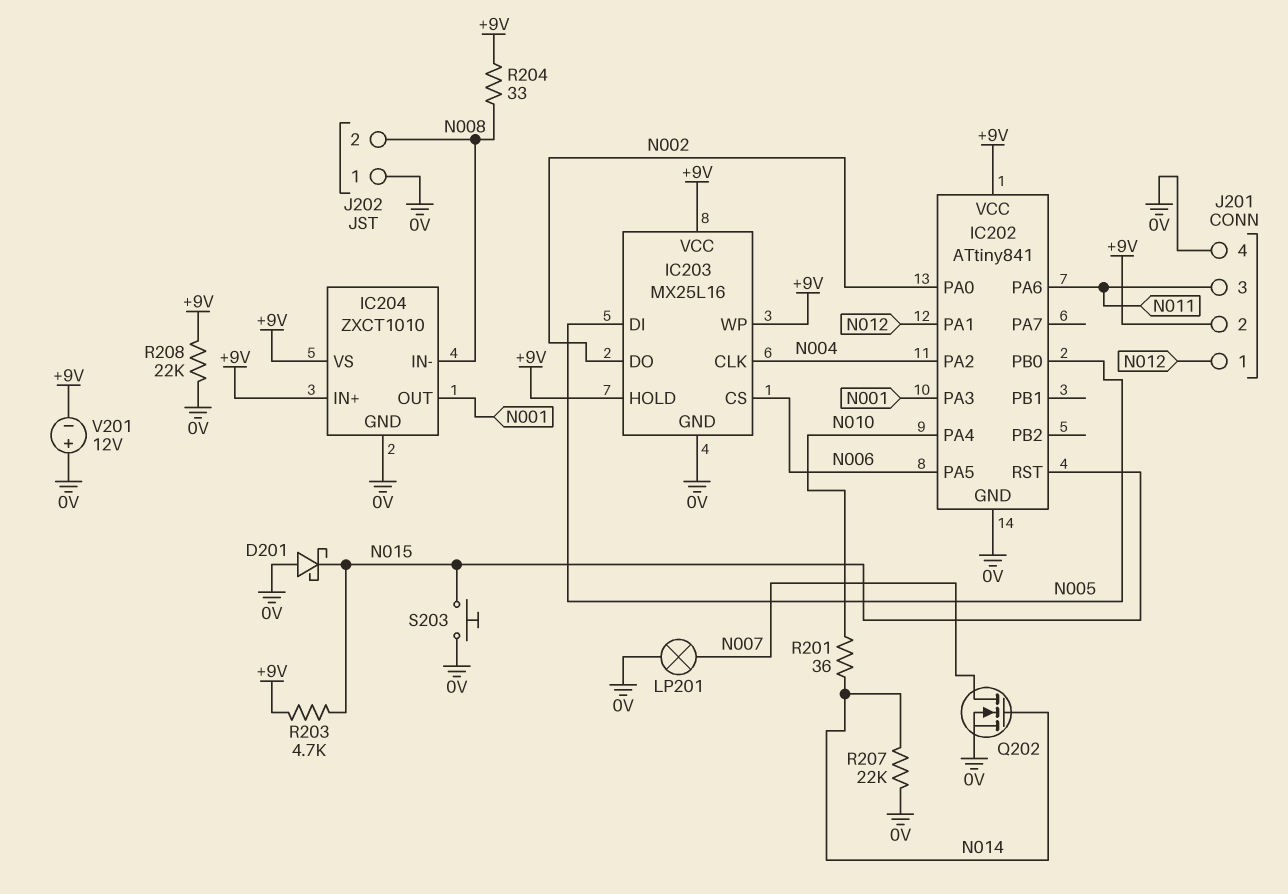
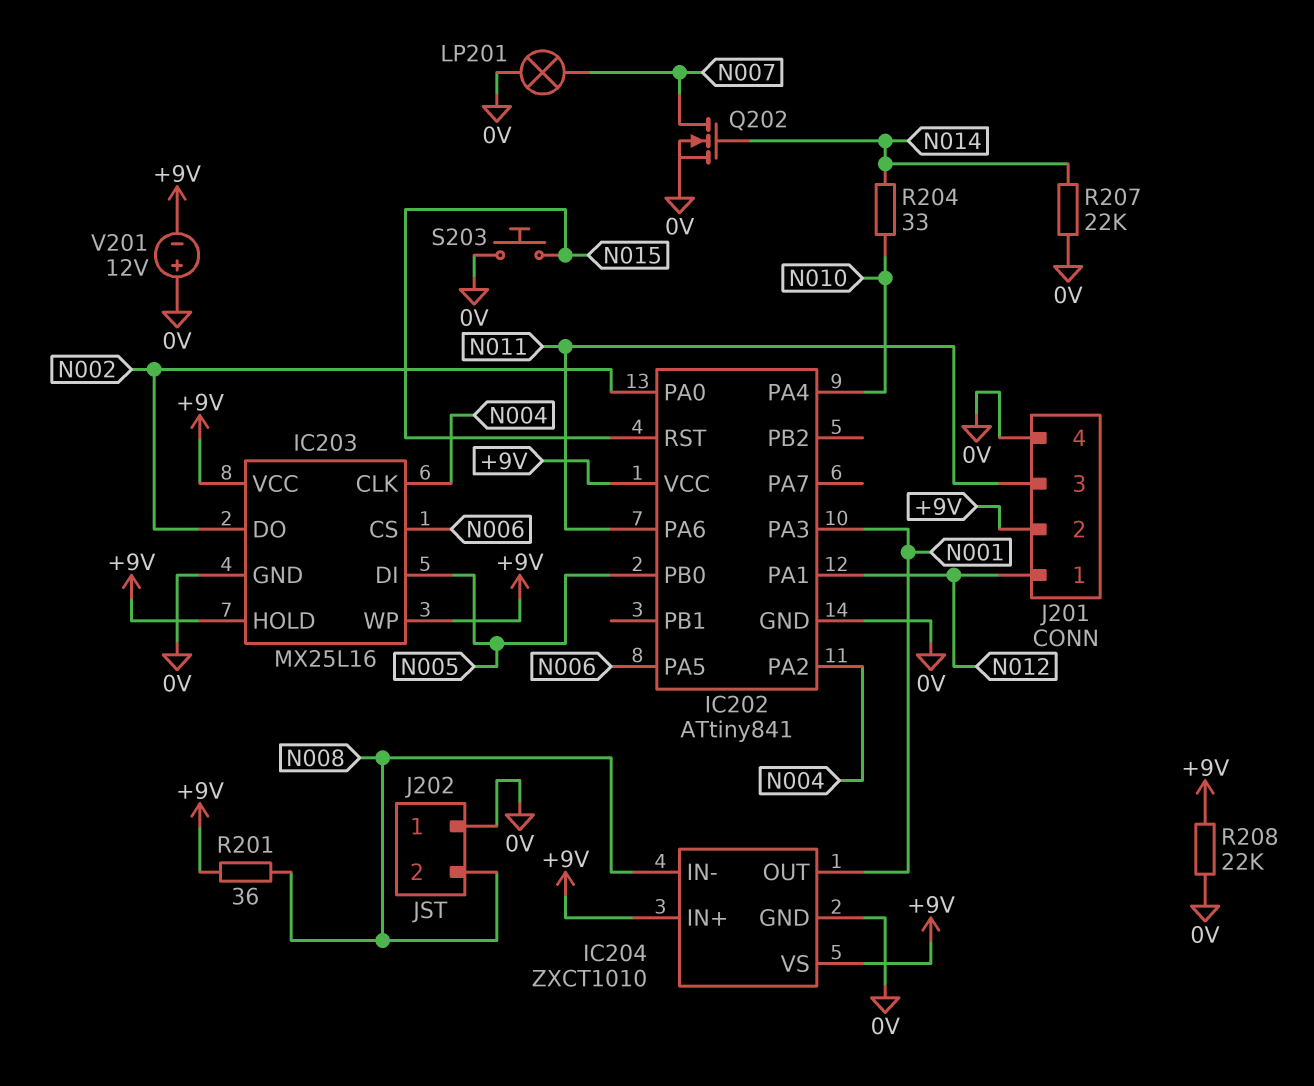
D201: schottky (A 0V, K N015) -> none
R201: 36 (N010, N014) -> 36 (+9V, N008)
R203: 4.7k (+9V, N015) -> none
R204: 33 (+9V, N008) -> 33 (N010, N014)

